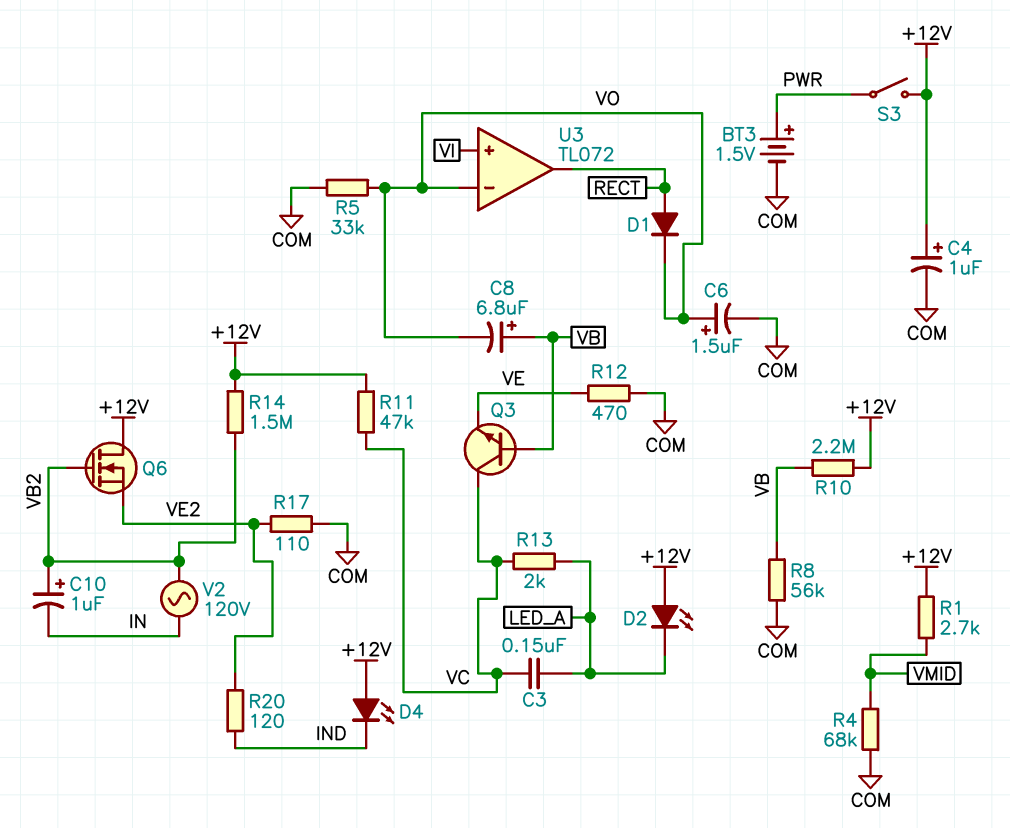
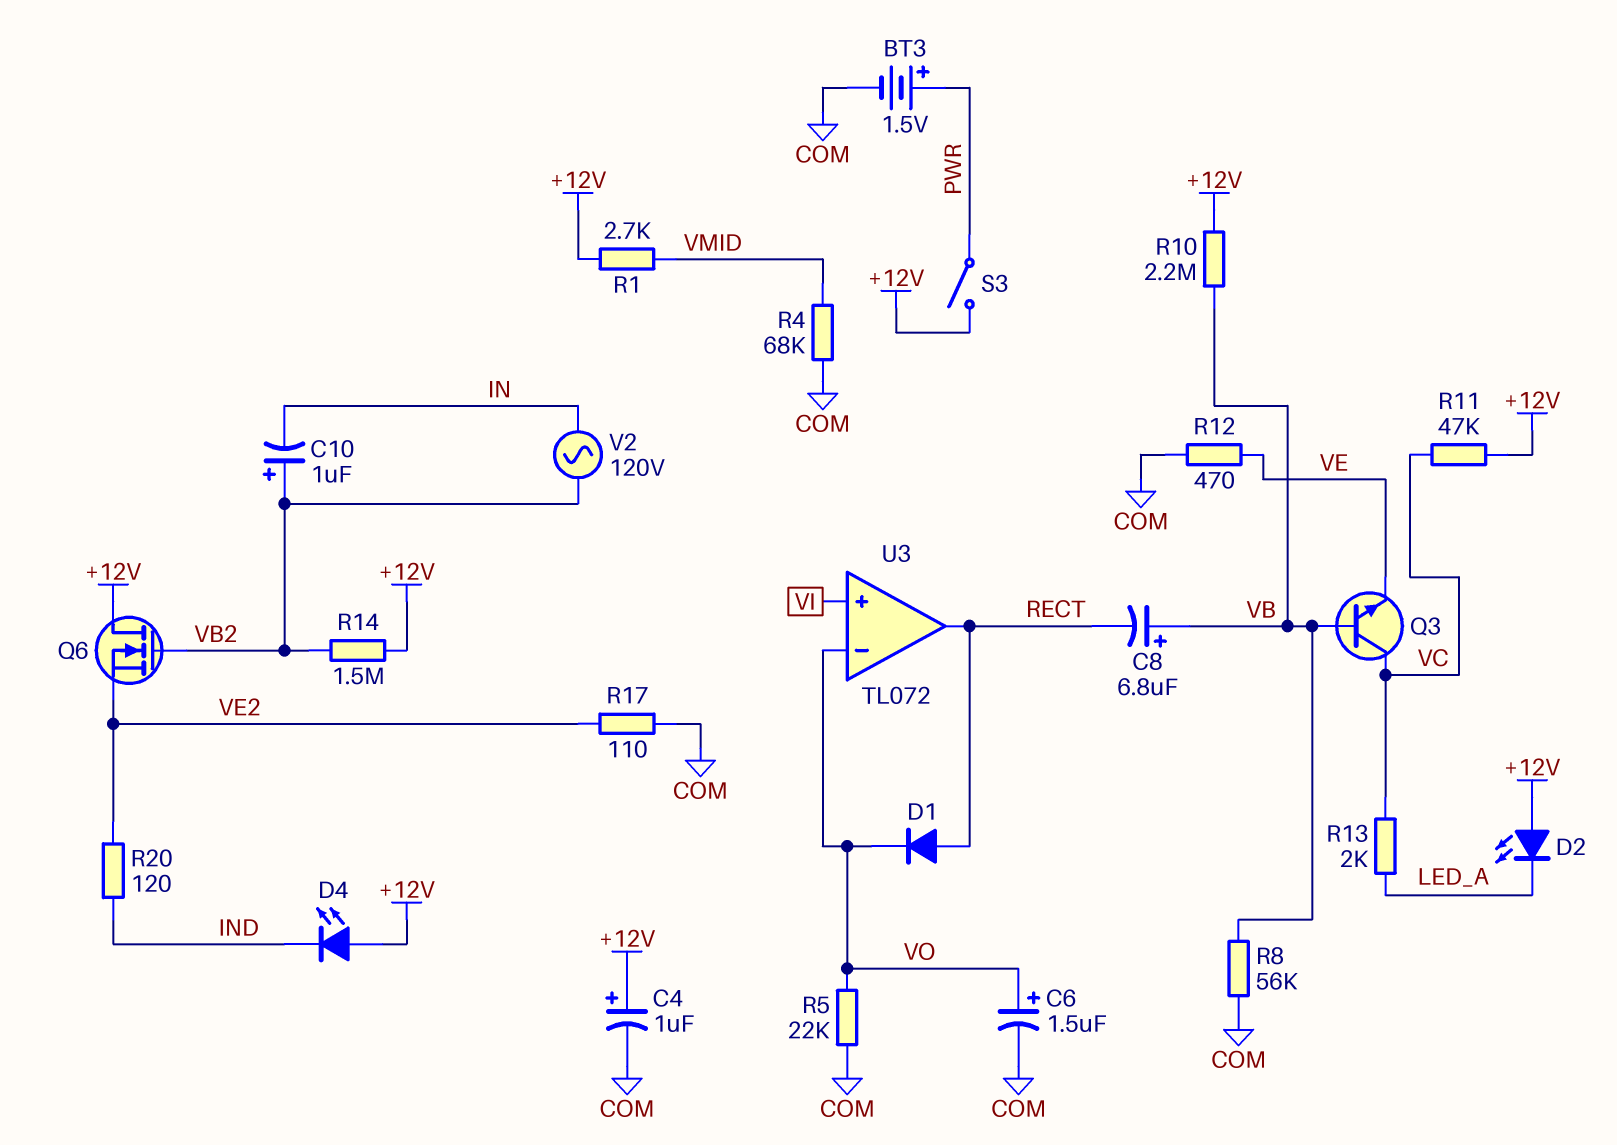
C3: 150nF (LED_A, VC) -> none
C8: 6.8uF (plus VB, minus VO) -> 6.8uF (plus VB, minus RECT)
R5: 33k (COM, VO) -> 22k (COM, VO)

